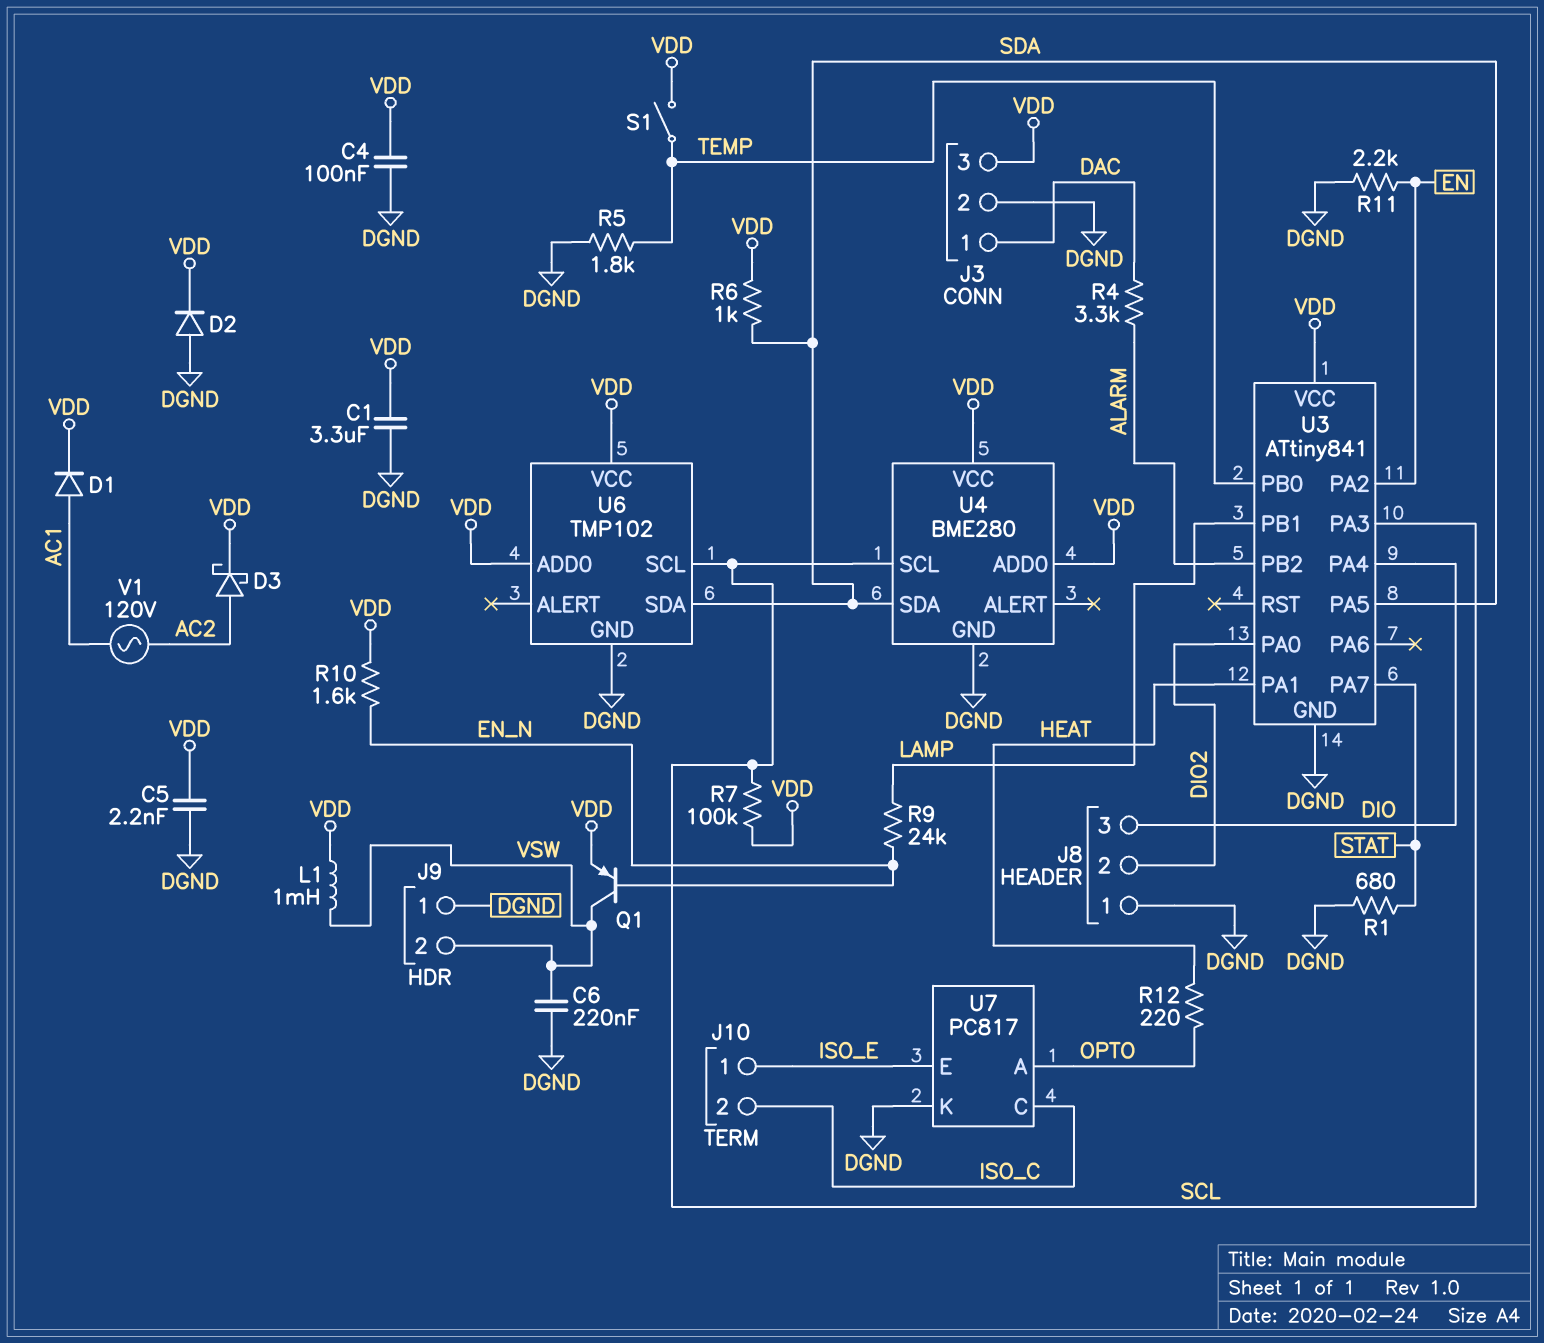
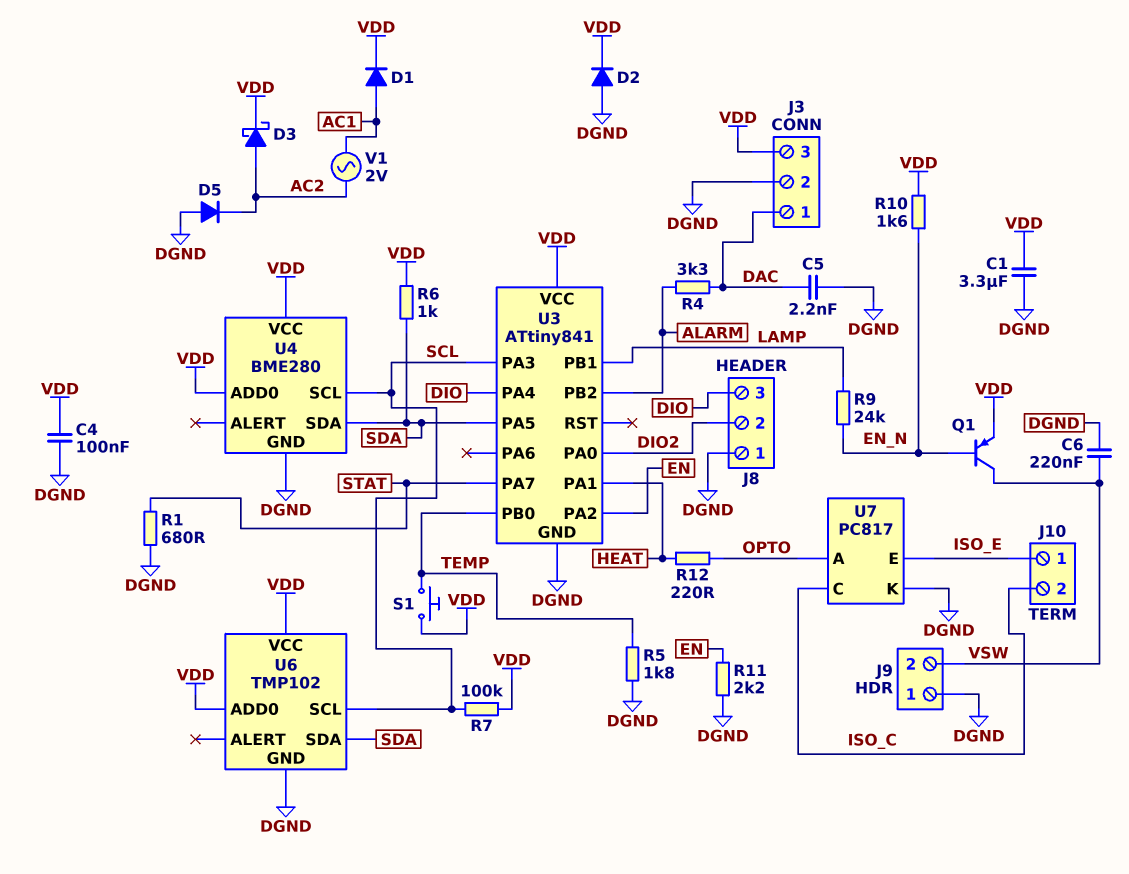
C5: 2.2nF (DGND, VDD) -> 2.2nF (DAC, DGND)
D5: none -> diode (A DGND, K AC2)
L1: 1mH (VDD, VSW) -> none
S1: switch (TEMP, VDD) -> button (TEMP, VDD)
V1: AC 120V (AC1, AC2) -> AC 2V (AC1, AC2)

